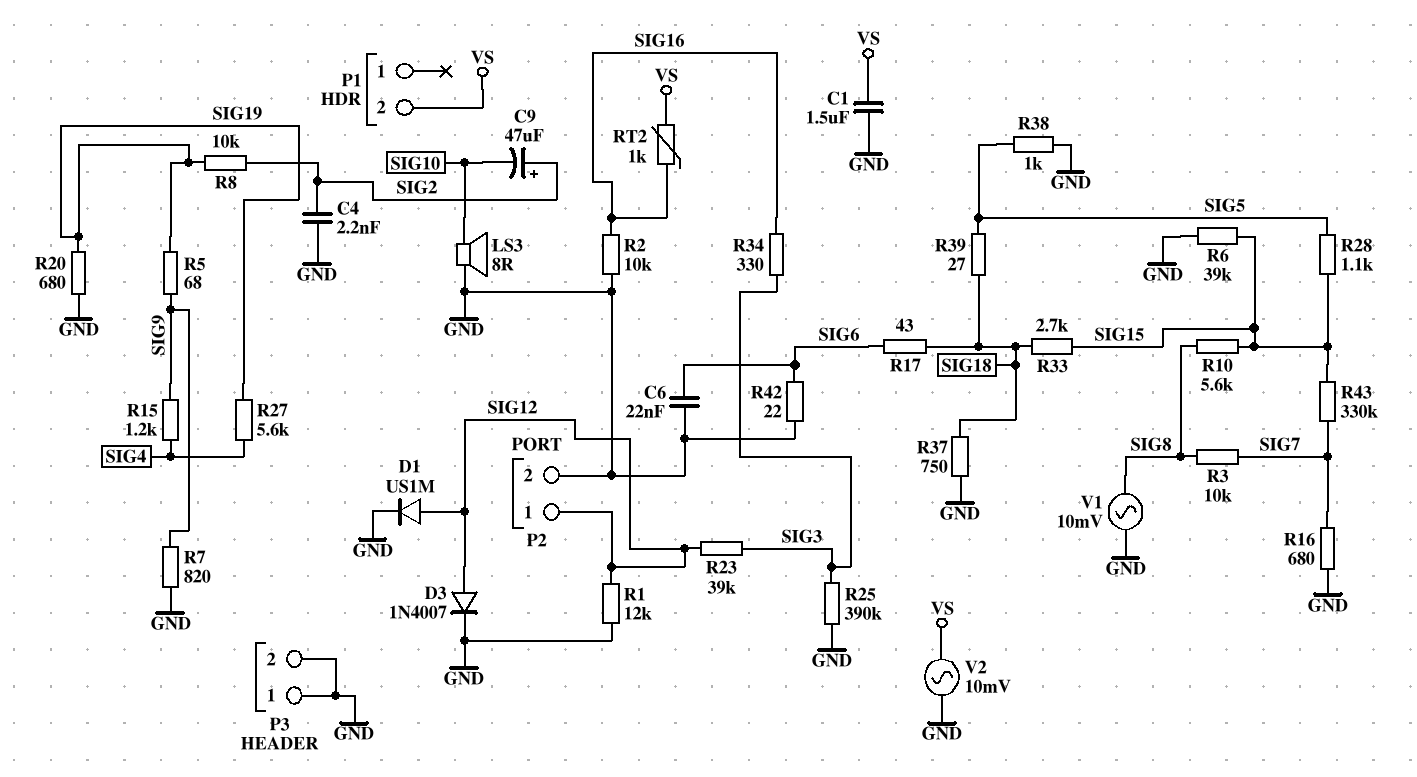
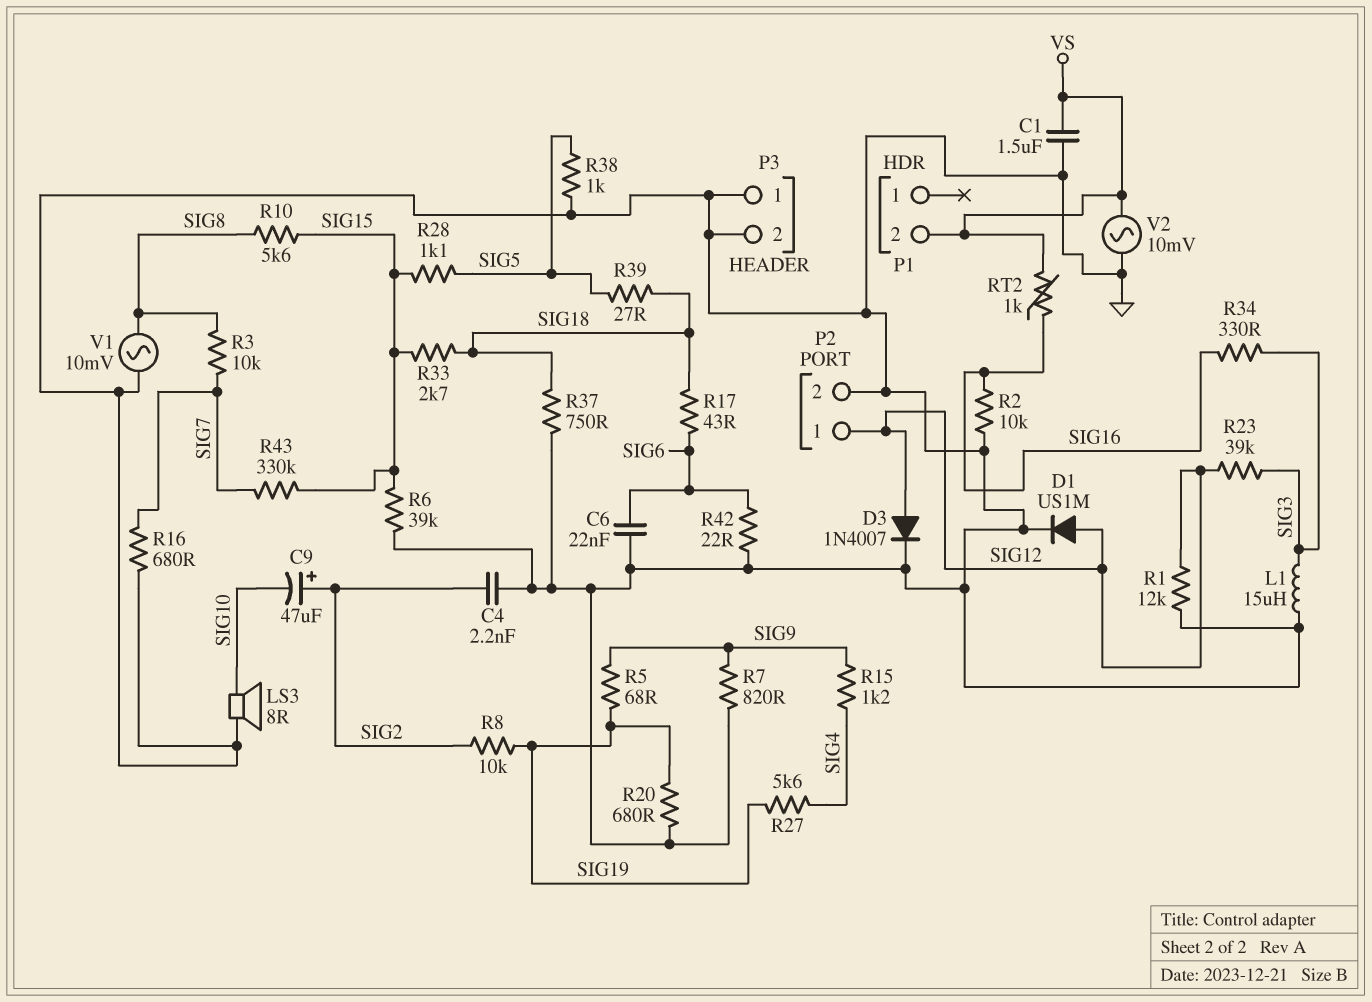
L1: none -> 15uH (GND, SIG3)
R25: 390k (GND, SIG3) -> none

